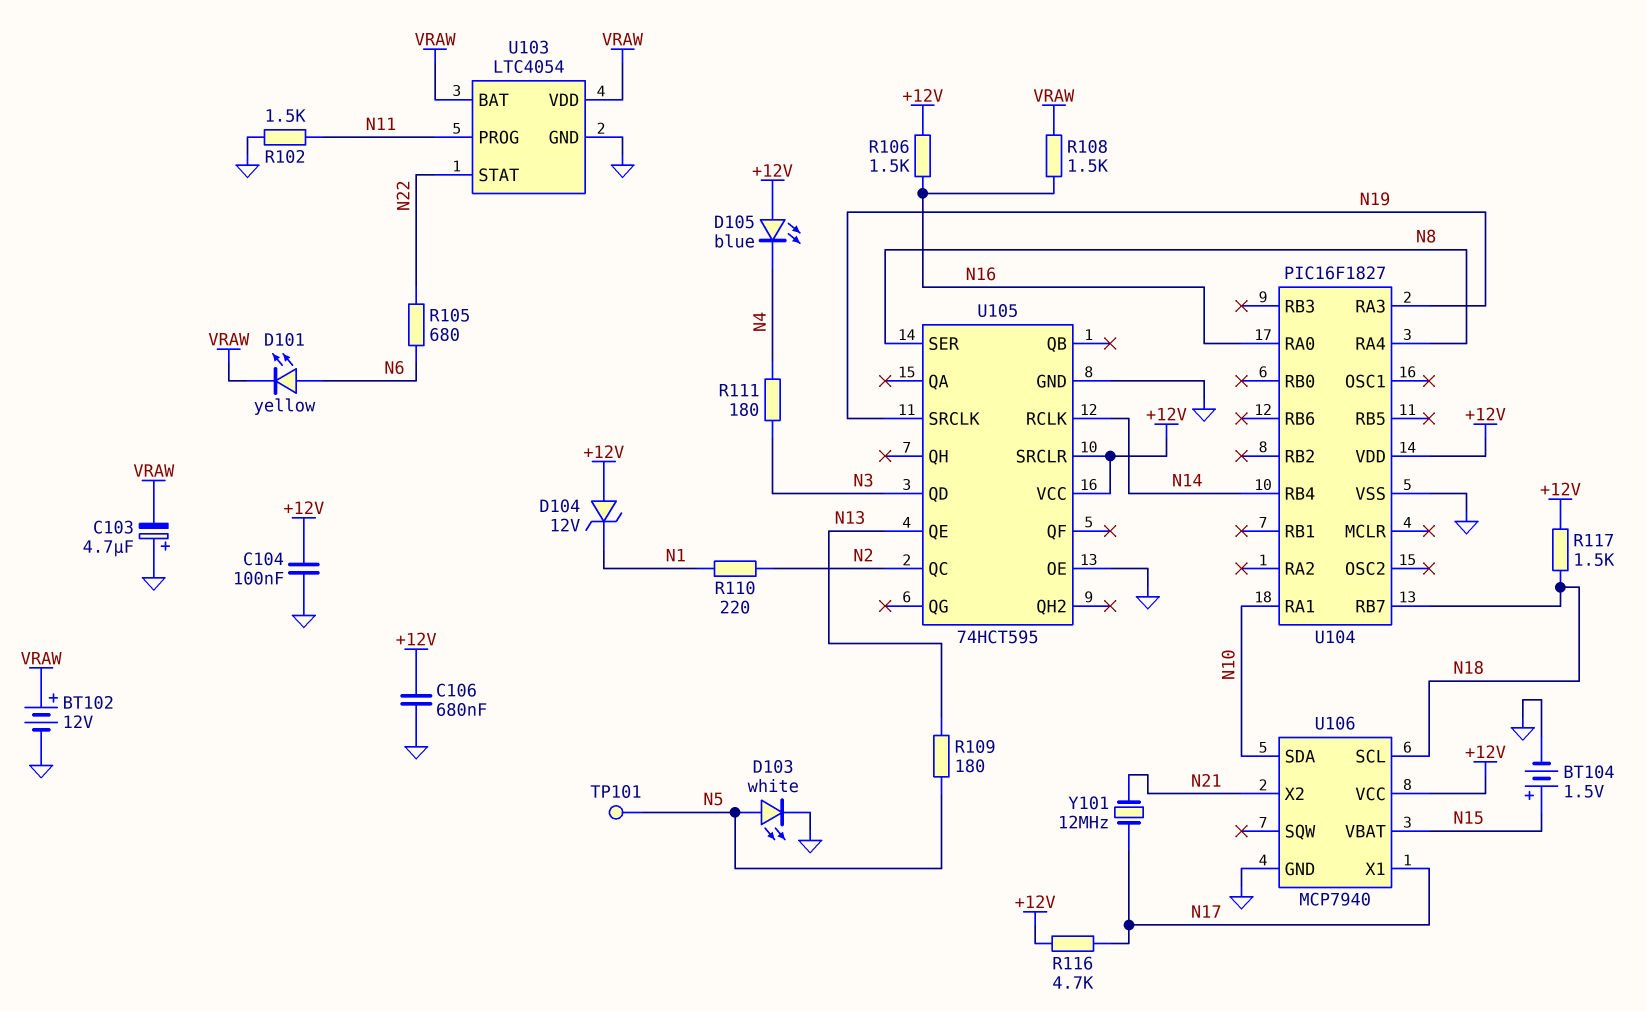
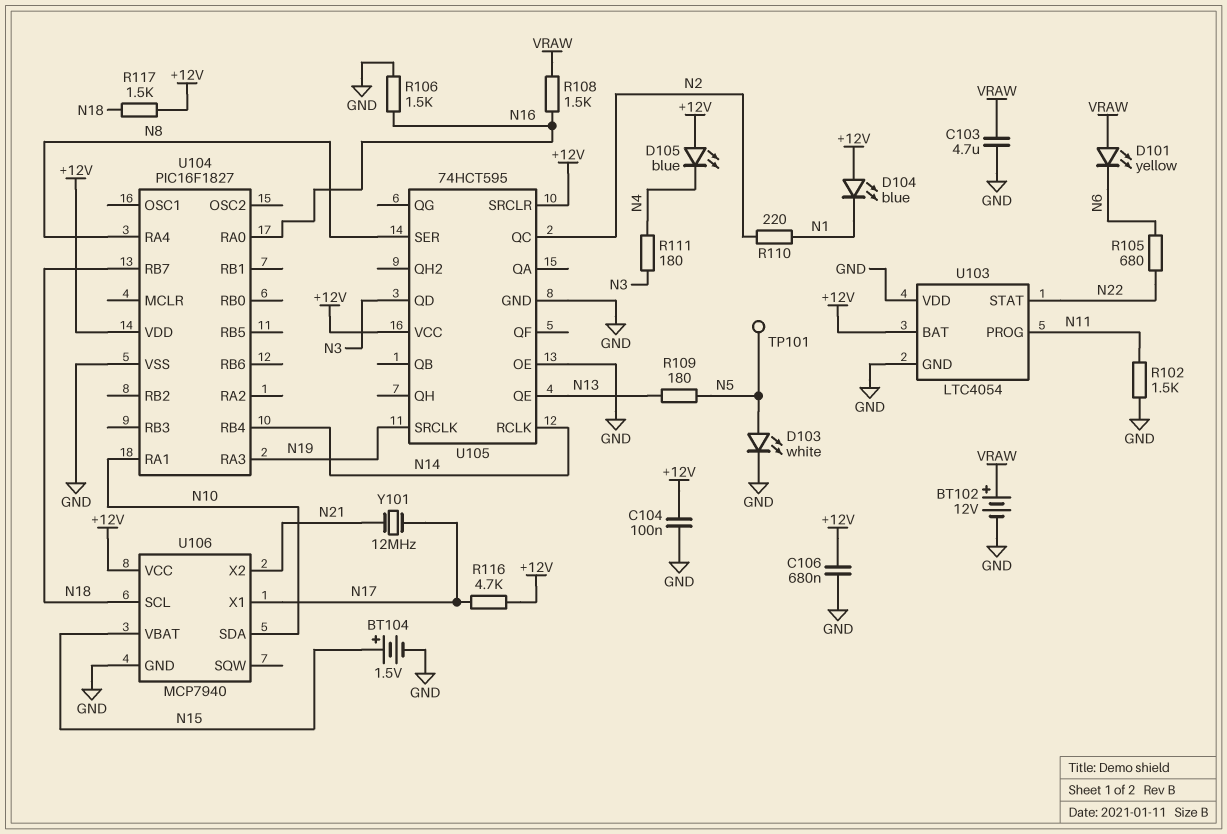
C103: 4.7uF (plus GND, minus VRAW) -> 4.7uF (GND, VRAW)
D101: LED yellow (A N6, K VRAW) -> LED yellow (A VRAW, K N6)
D104: zener 12V (A +12V, K N1) -> LED blue (A +12V, K N1)
R106: 1.5k (+12V, N16) -> 1.5k (GND, N16)
U103 pin BAT: VRAW -> +12V
U103 pin VDD: VRAW -> GND

